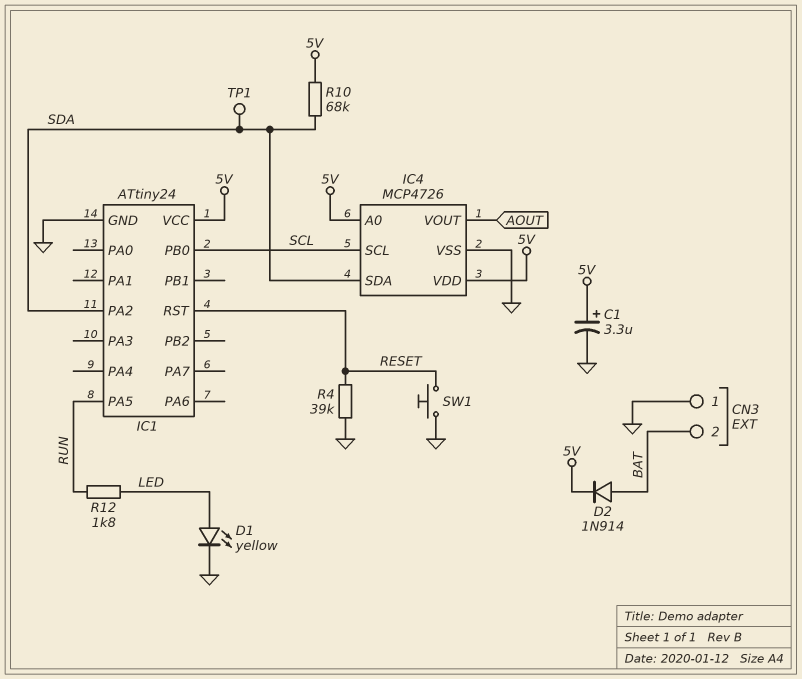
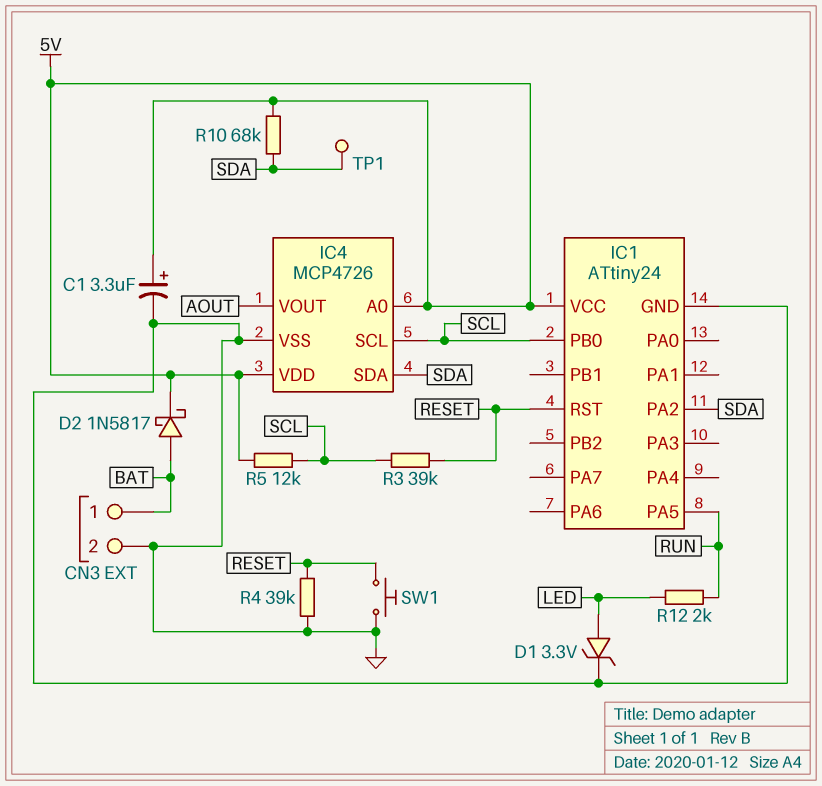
CN3 pin 1: GND -> BAT
CN3 pin 2: BAT -> GND
D1: LED yellow (A LED, K GND) -> zener 3.3V (A LED, K GND)
D2: diode 1N914 (A BAT, K 5V) -> schottky 1N5817 (A BAT, K 5V)
R3: none -> 39k (RESET, SCL)
R5: none -> 12k (5V, SCL)
R12: 1.8k (LED, RUN) -> 2k (LED, RUN)

